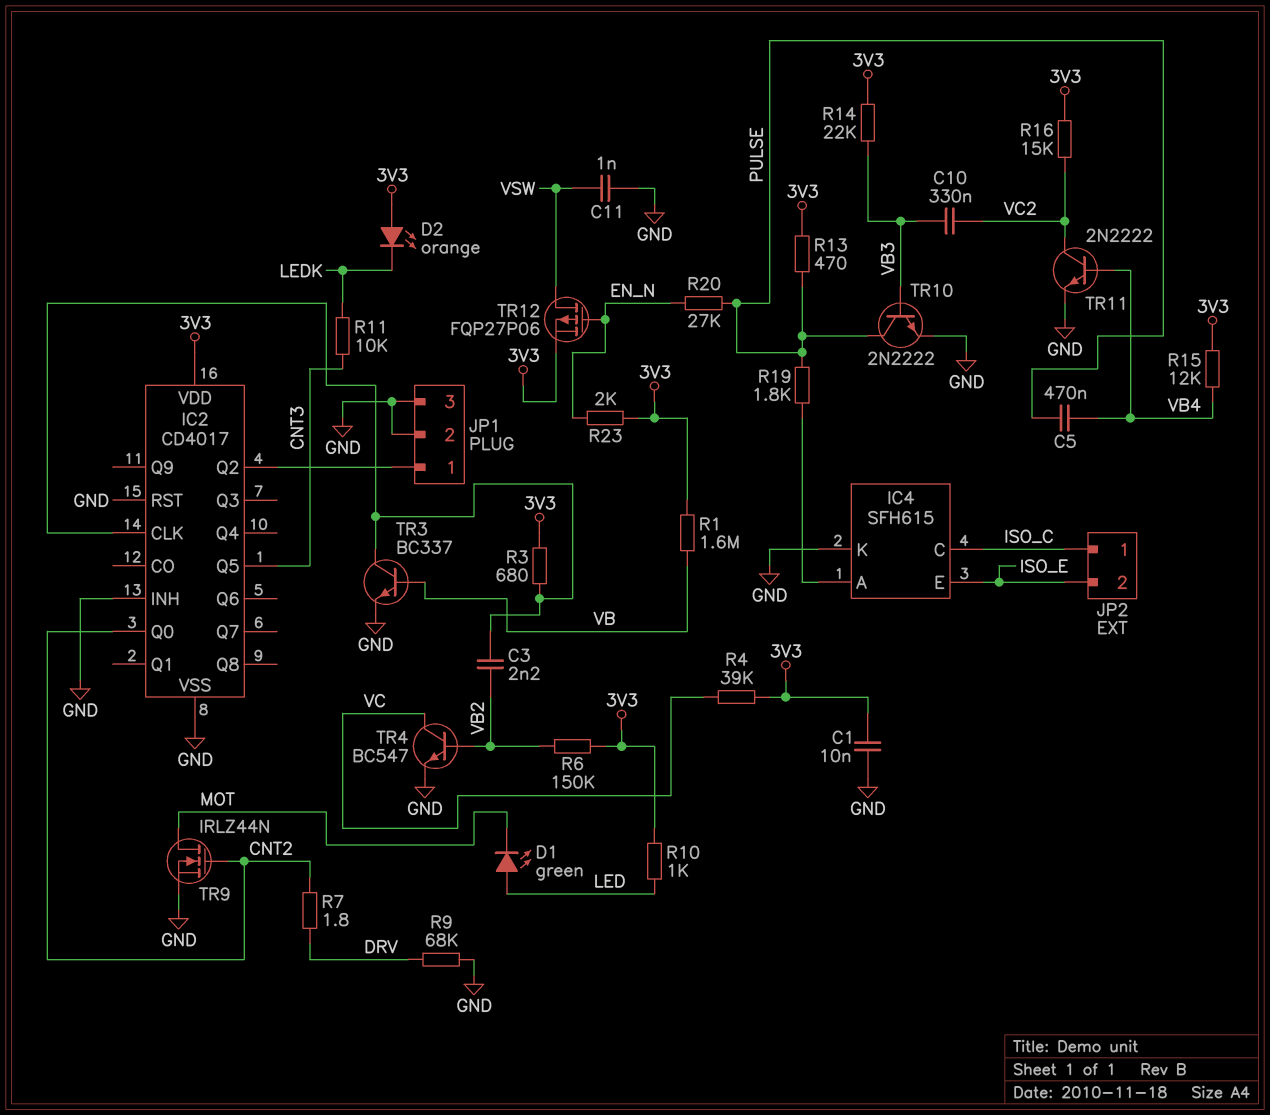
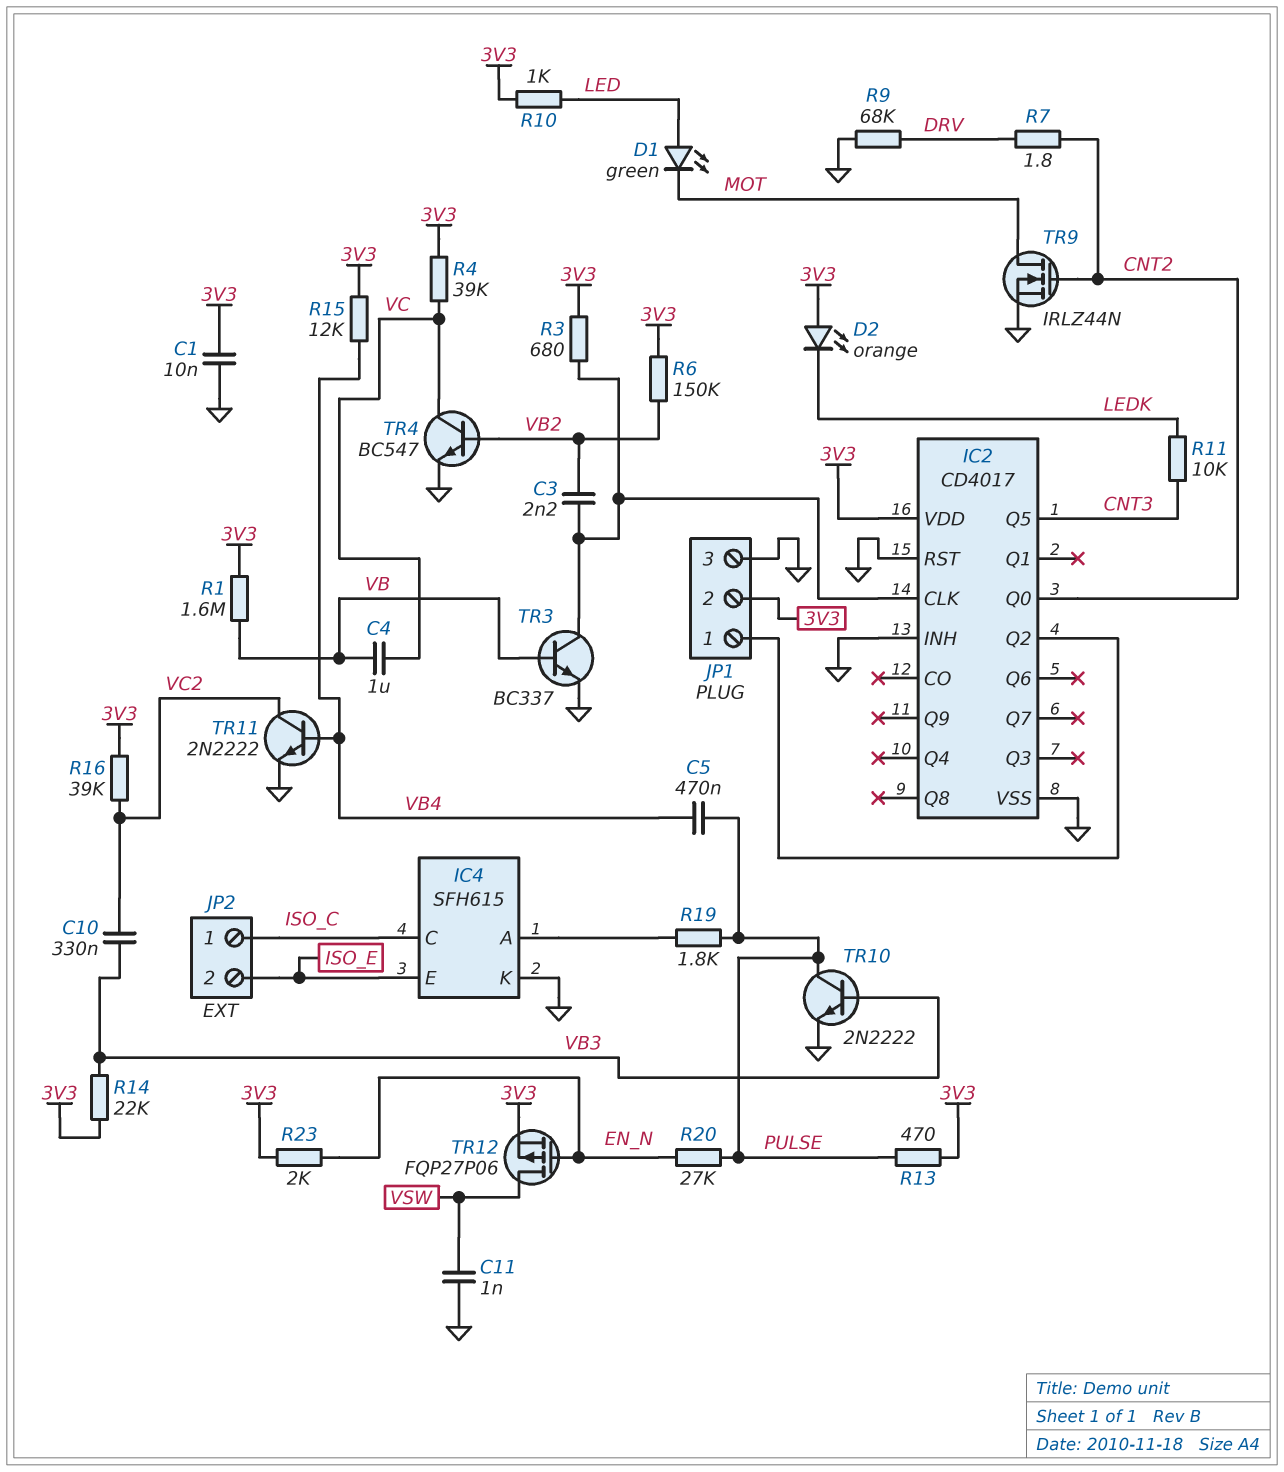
C4: none -> 1uF (VB, VC)
JP1 pin 2: GND -> 3V3
R16: 15k (3V3, VC2) -> 39k (3V3, VC2)

